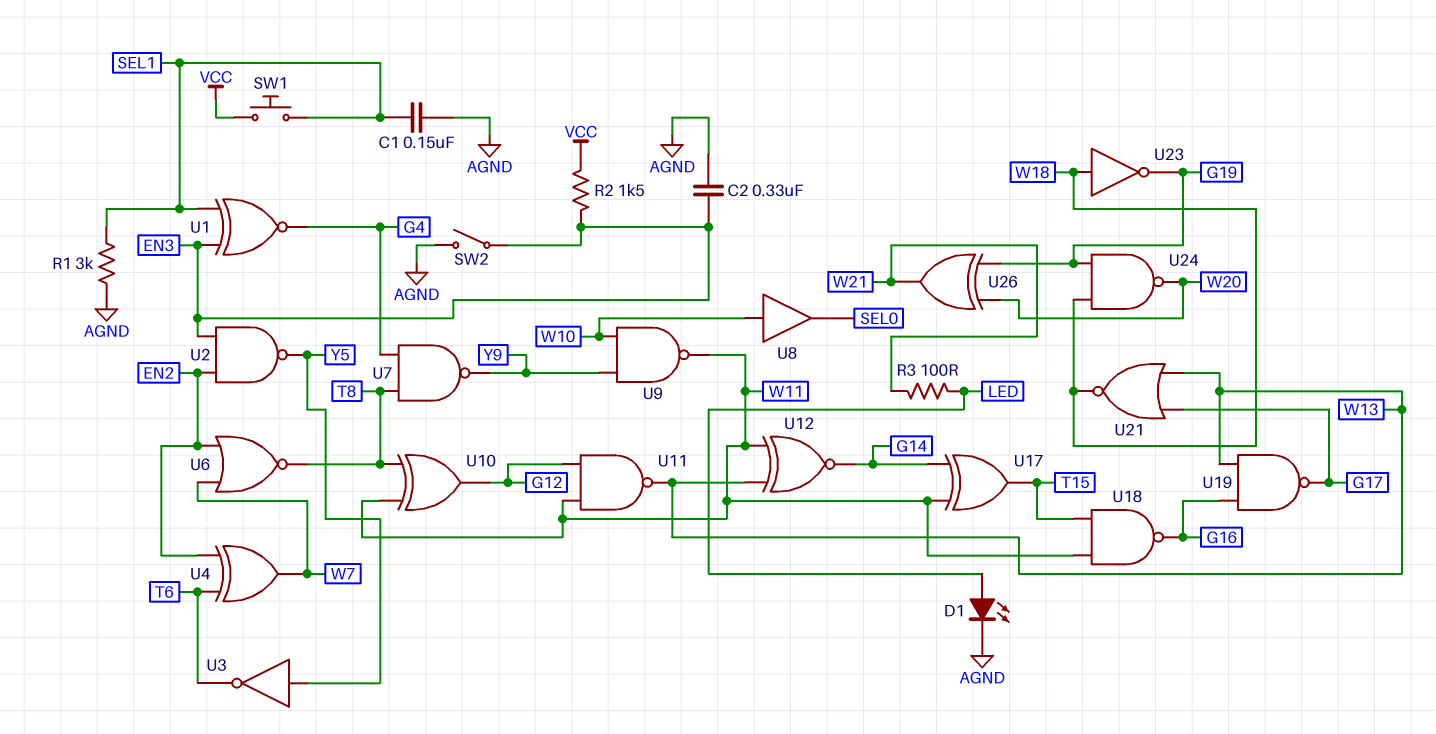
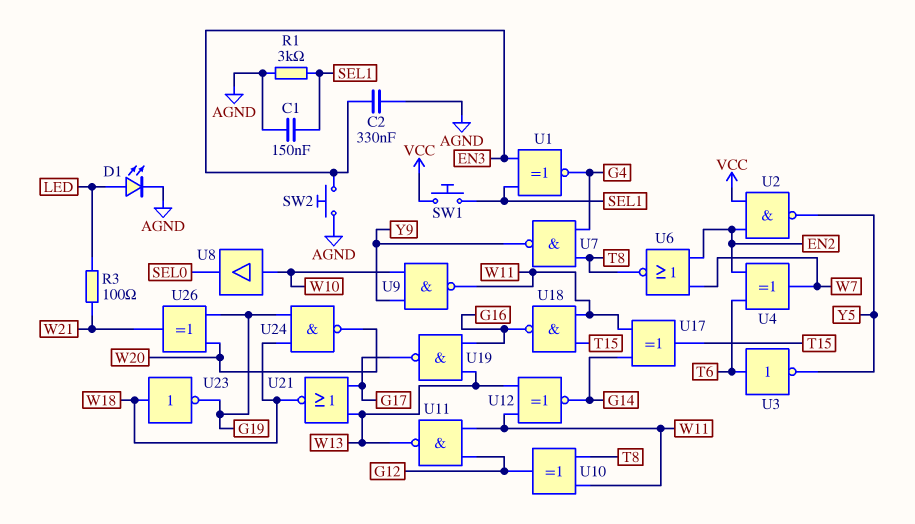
R2: 1.5k (EN3, VCC) -> none
SW2: switch (AGND, EN3) -> button (AGND, EN3)
U2: NAND (in EN2, in EN3, out Y5) -> NAND (in EN2, in VCC, out Y5)
U3: NOT (in Y5, out T6) -> NOT (in T6, out Y5)

